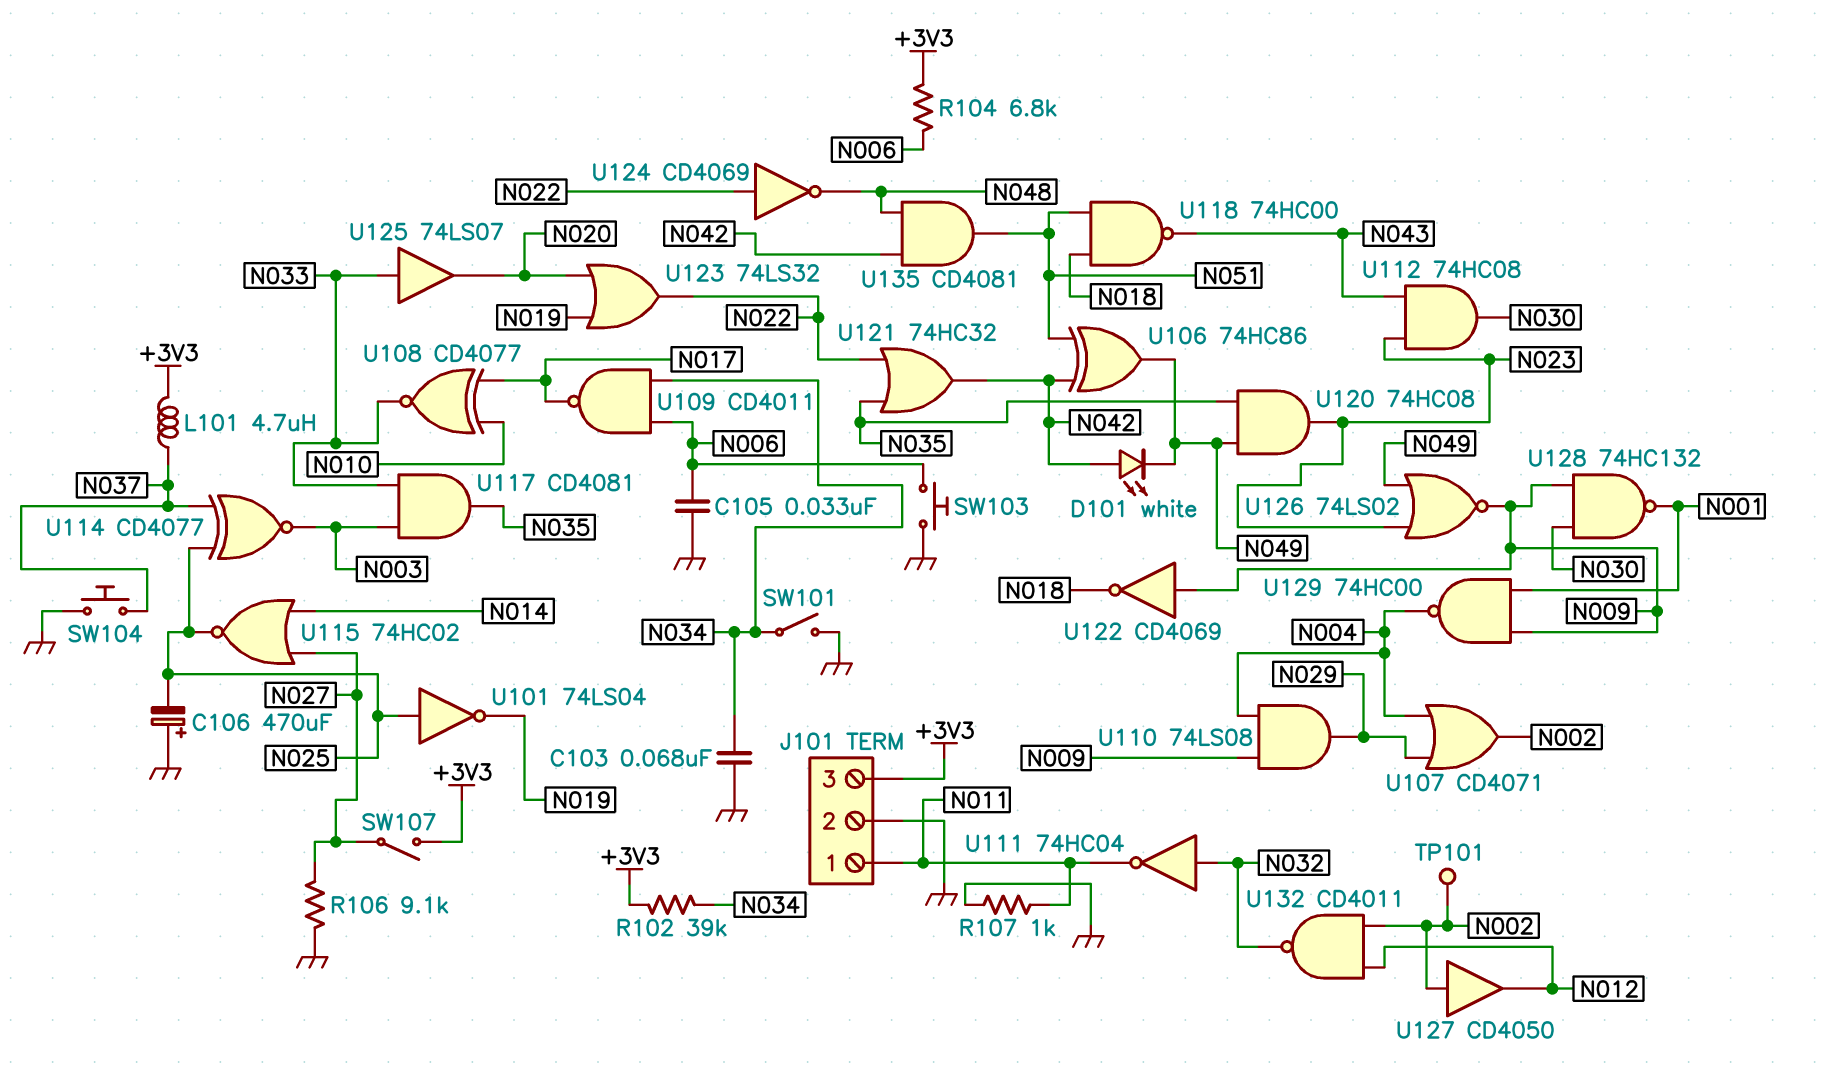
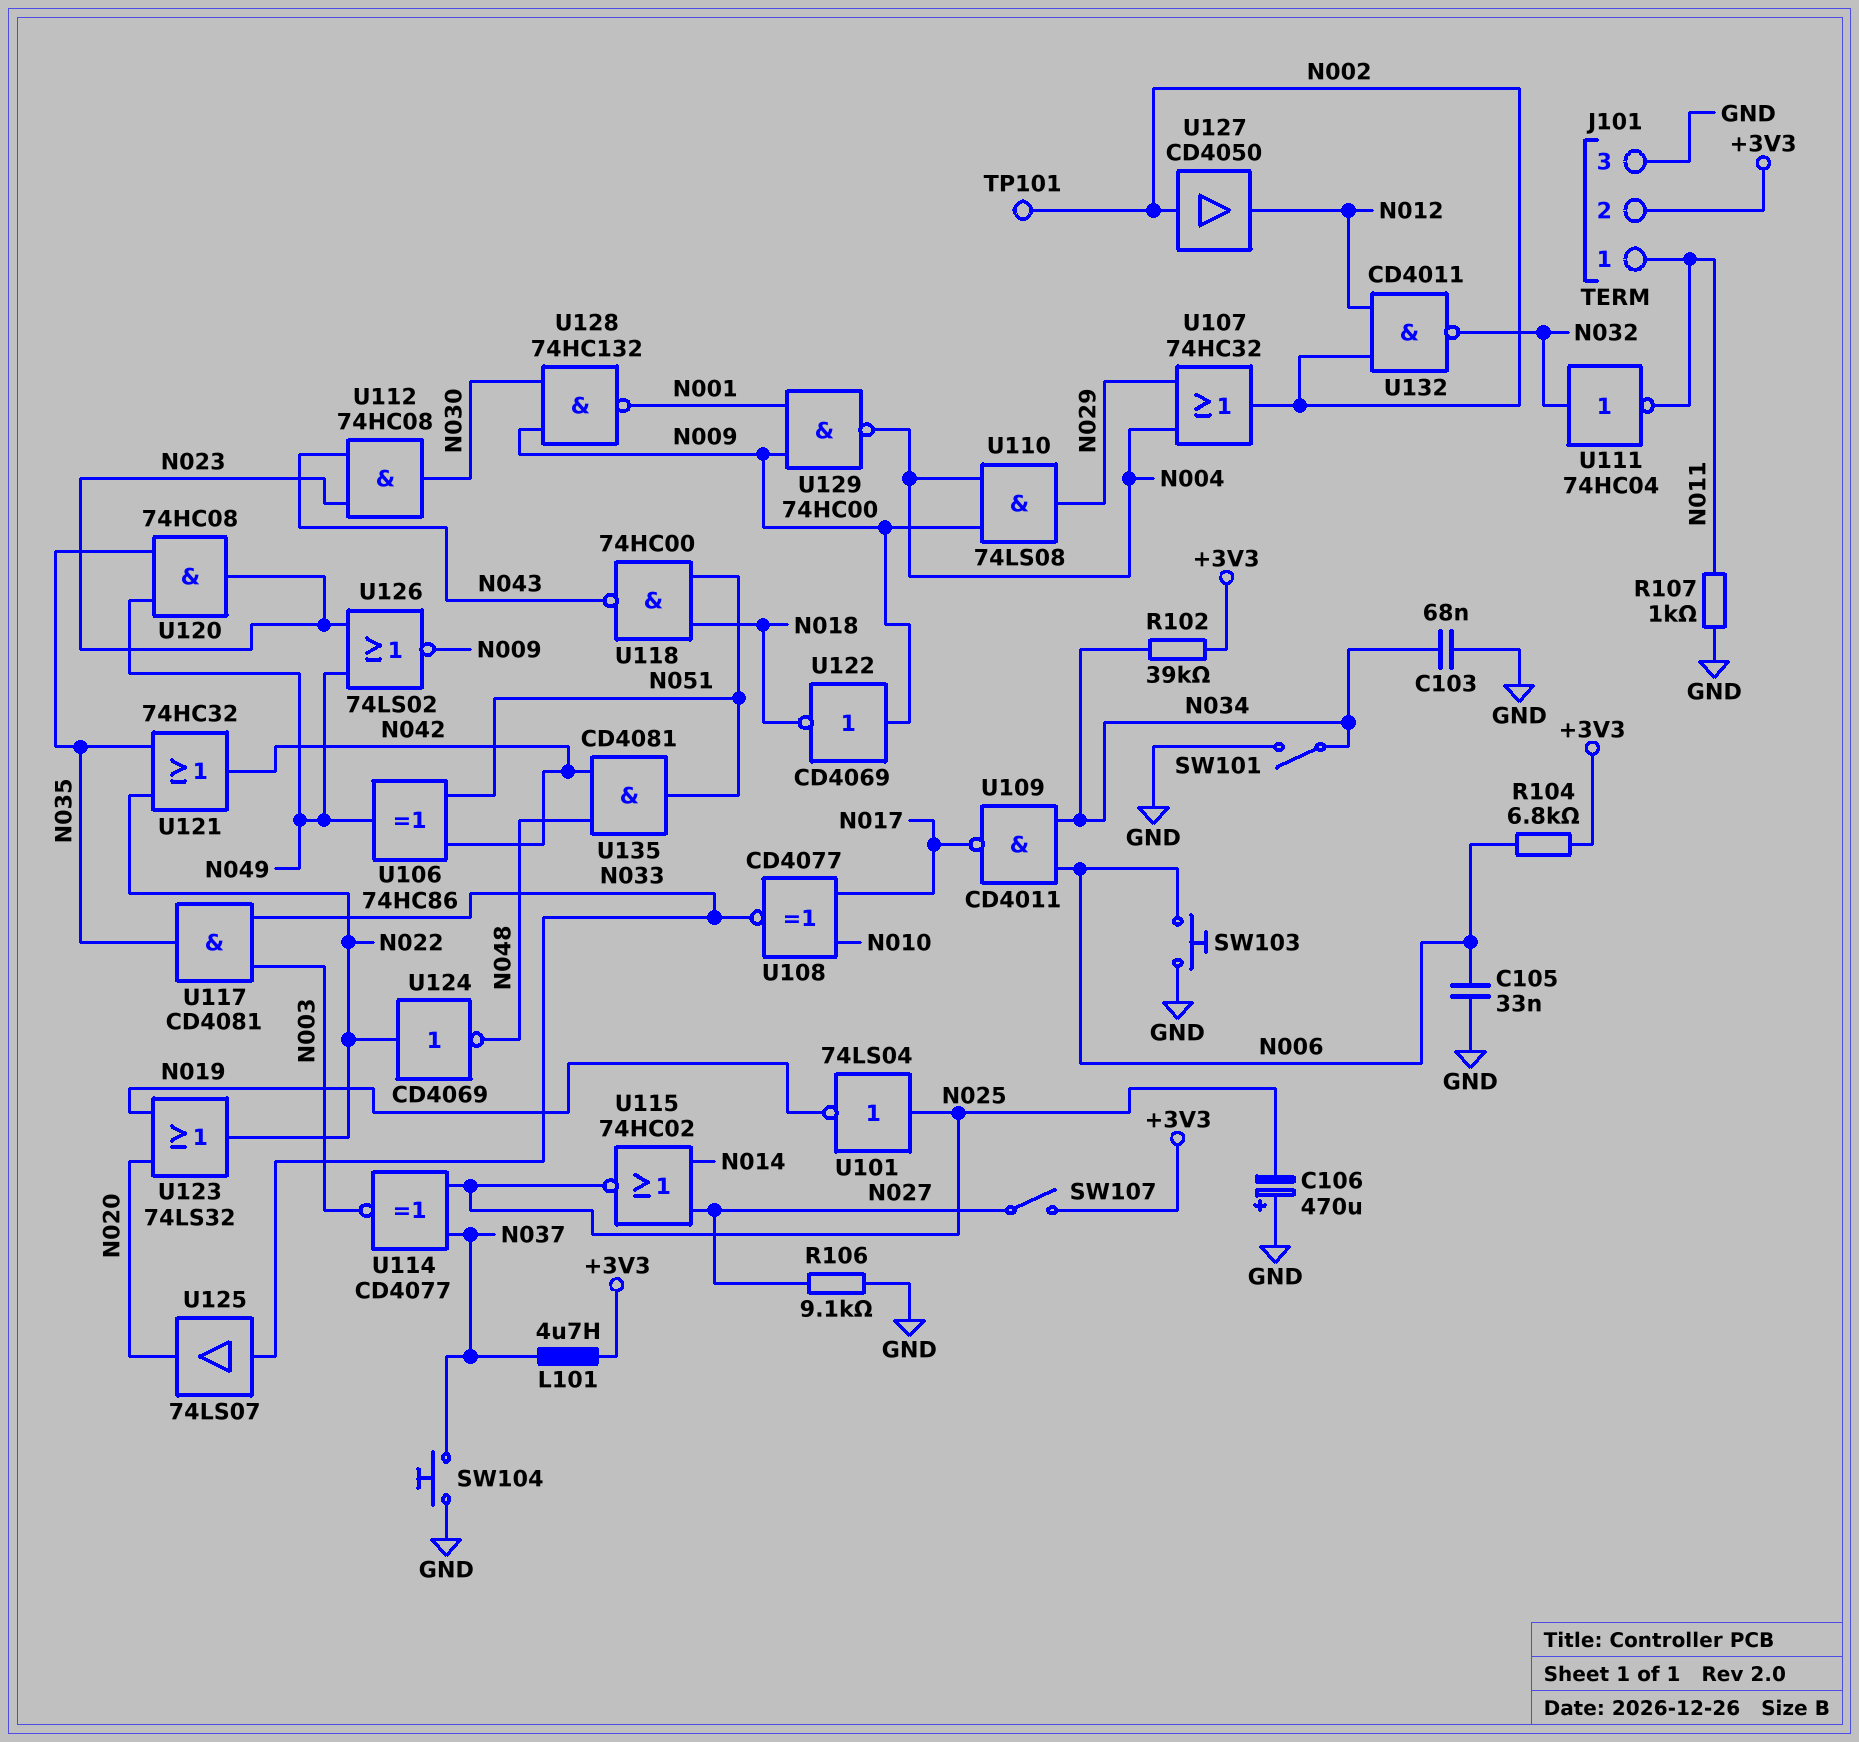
D101: LED white (A N042, K N049) -> none
J101 pin 2: GND -> +3V3
J101 pin 3: +3V3 -> GND
U107: OR CD4071 (in N004, in N029, out N002) -> OR 74HC32 (in N004, in N029, out N002)

